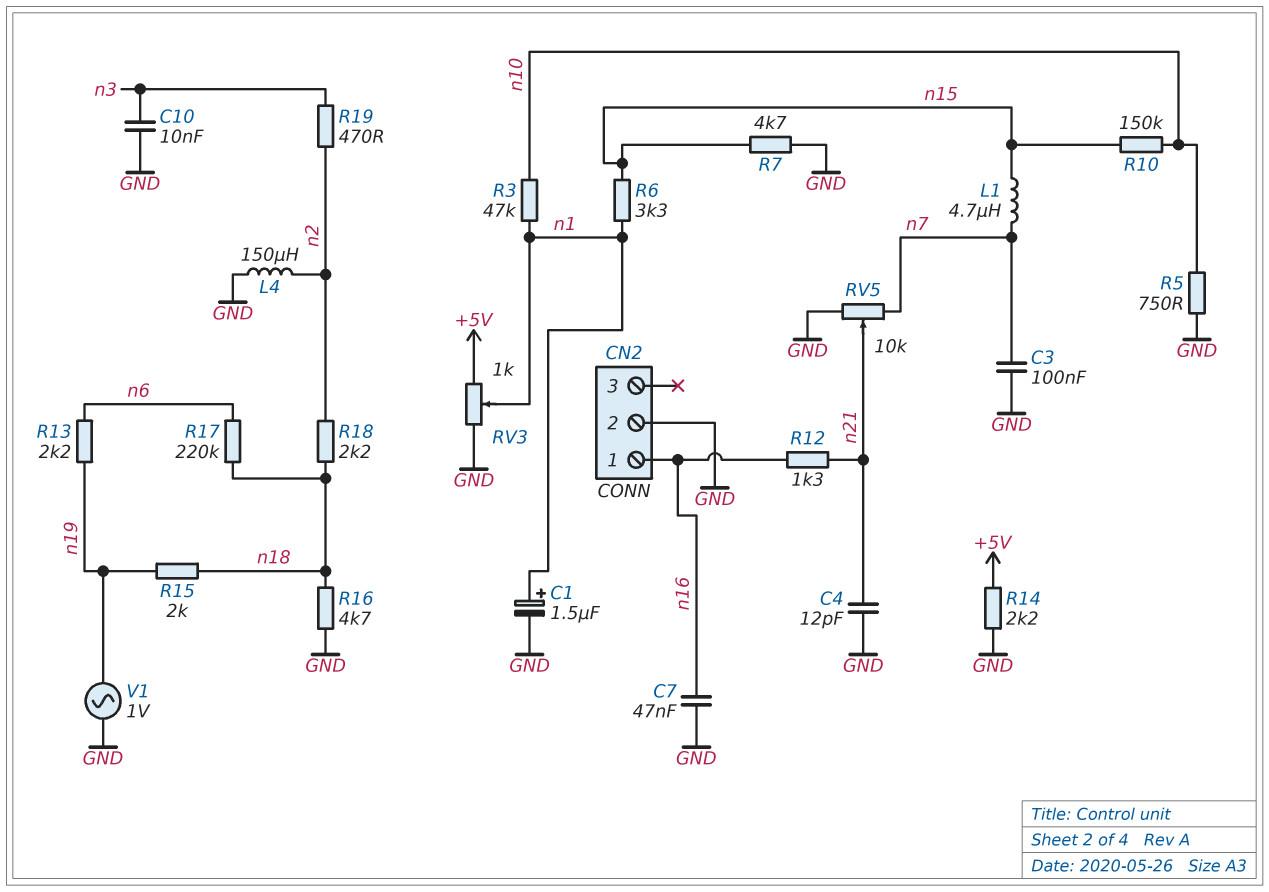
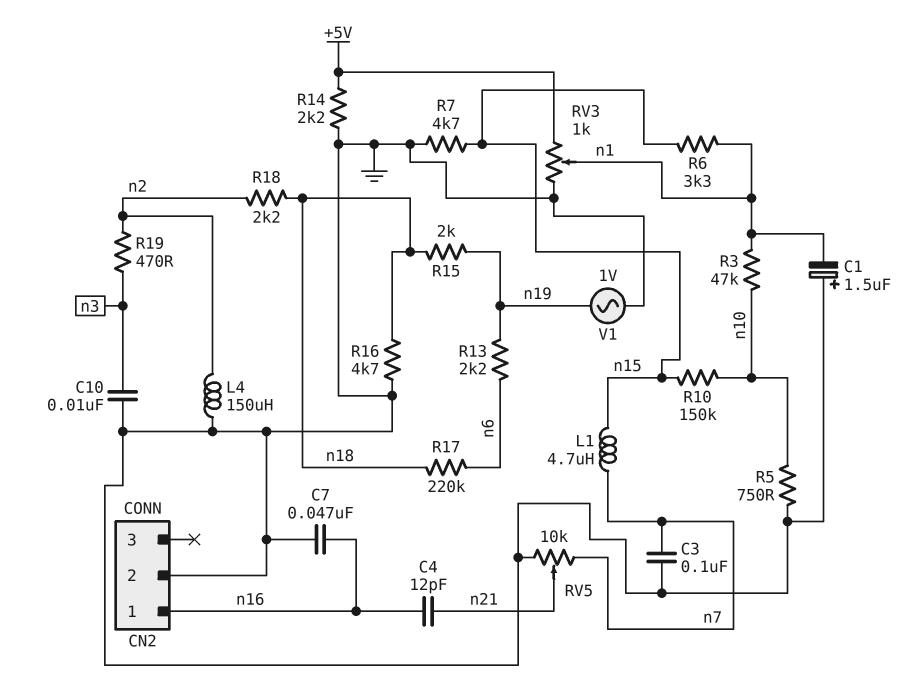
C1: 1.5uF (plus n1, minus GND) -> 1.5uF (plus GND, minus n1)
C4: 12pF (GND, n21) -> 12pF (n16, n21)
R12: 1.3k (n16, n21) -> none

